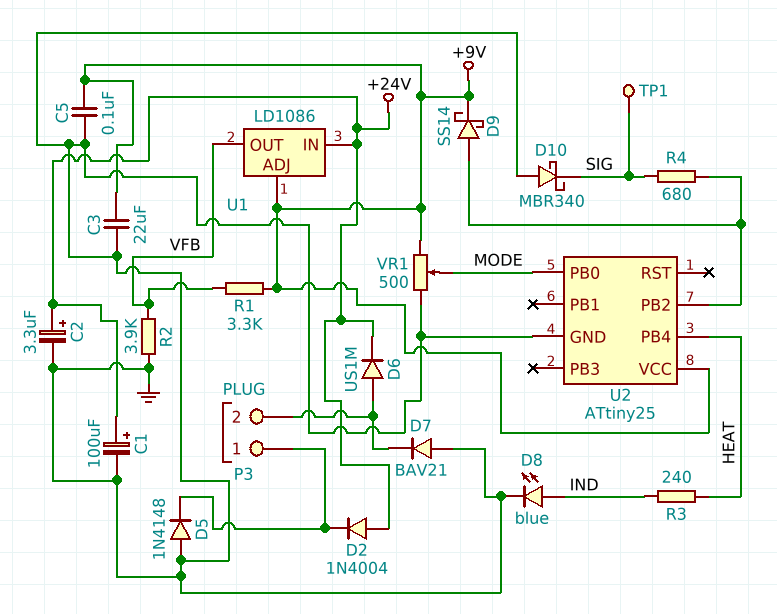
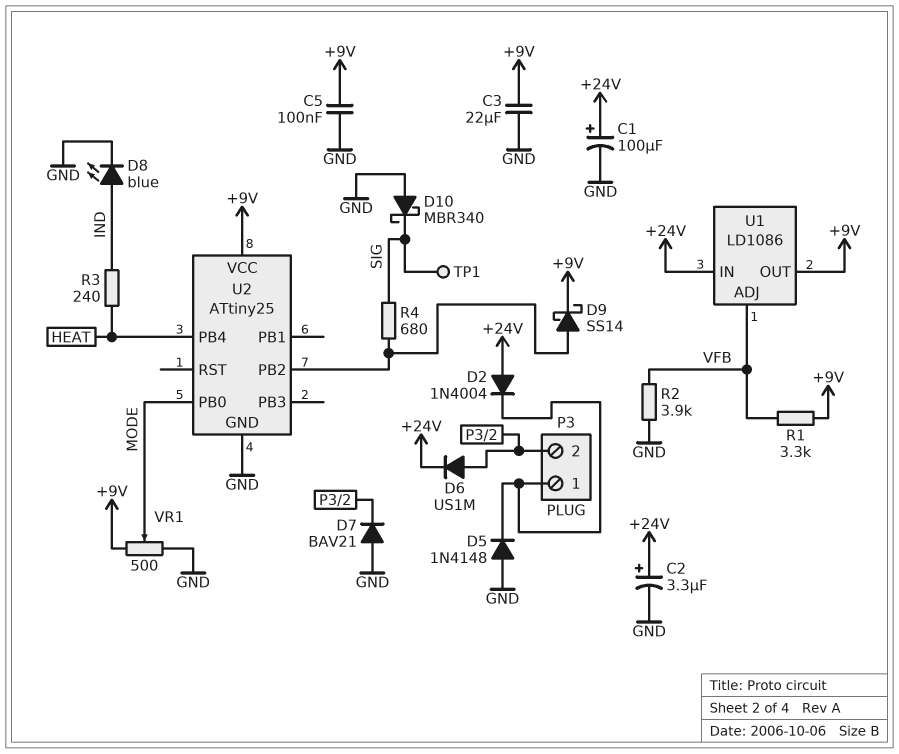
U1 pin ADJ: +9V -> VFB
U1 pin OUT: VFB -> +9V

